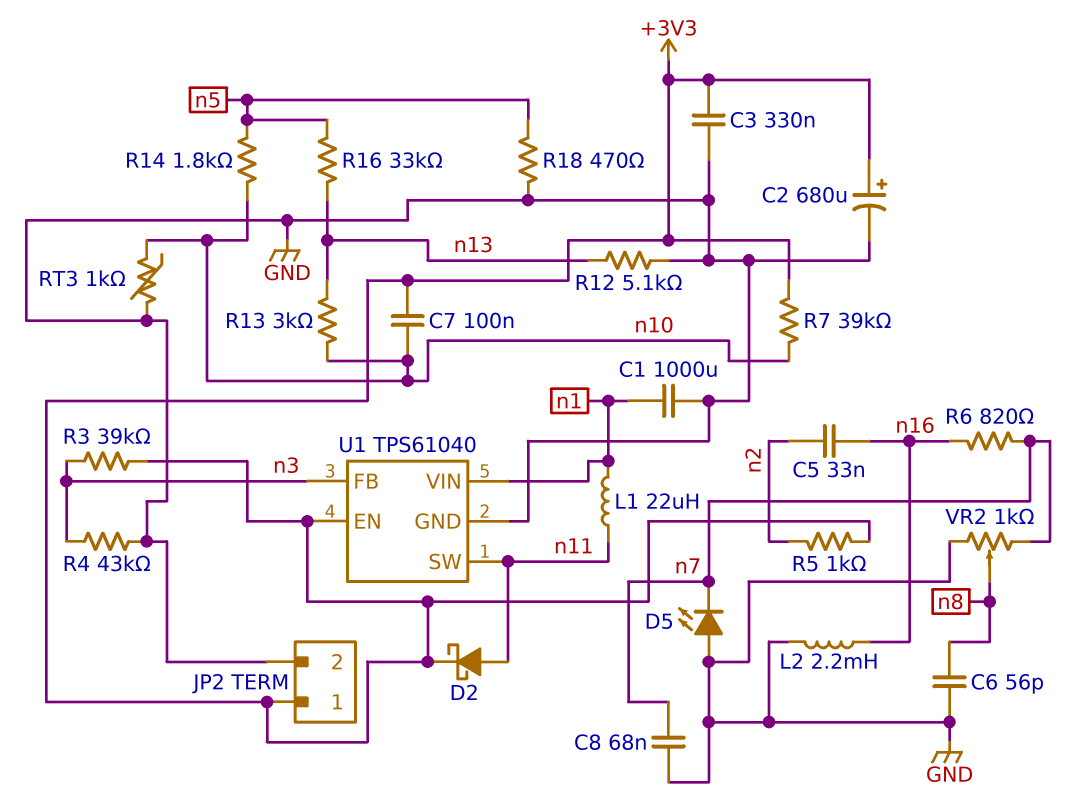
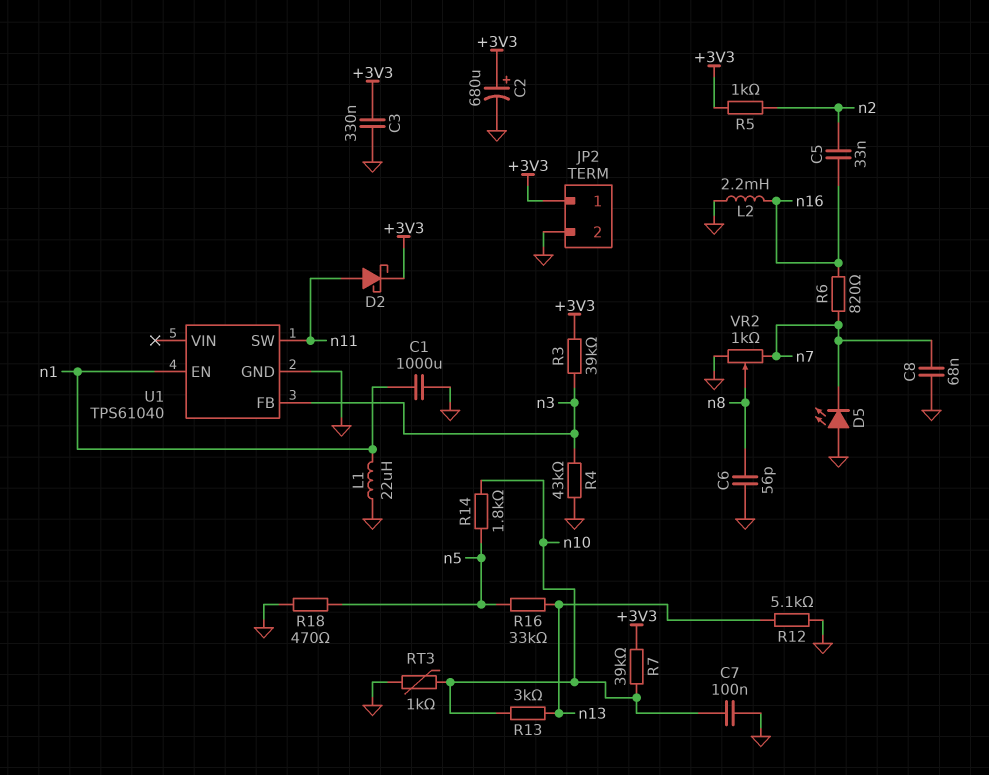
C7: 100nF (+3V3, n10) -> 100nF (GND, n10)
L1: 22uH (n1, n11) -> 22uH (GND, n1)
U1 pin EN: +3V3 -> n1
U1 pin VIN: n1 -> none

